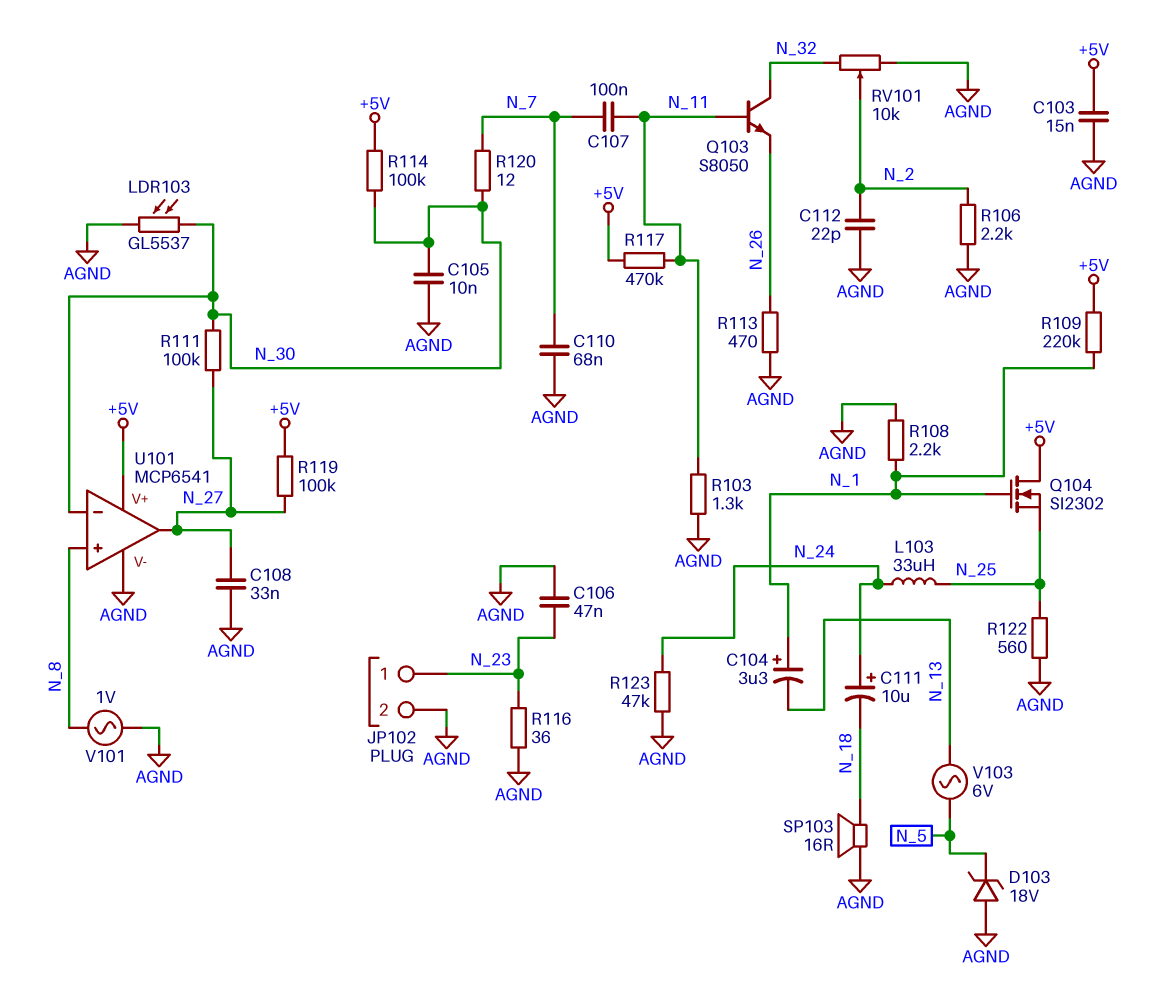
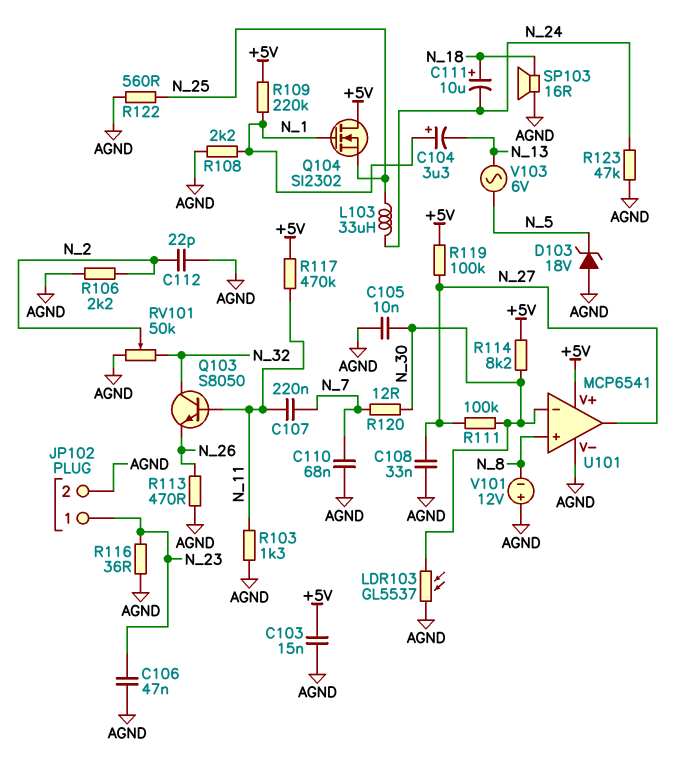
C107: 100nF (N_7, N_11) -> 220nF (N_7, N_11)
C111: 10uF (plus N_24, minus N_18) -> 10uF (plus N_18, minus N_24)
R114: 100k (+5V, N_30) -> 8.2k (+5V, N_30)
RV101: 10k (AGND, N_32, wiper N_2) -> 50k (AGND, N_32, wiper N_2)
V101: AC 1V (AGND, N_8) -> 12V (plus AGND, minus N_8)

